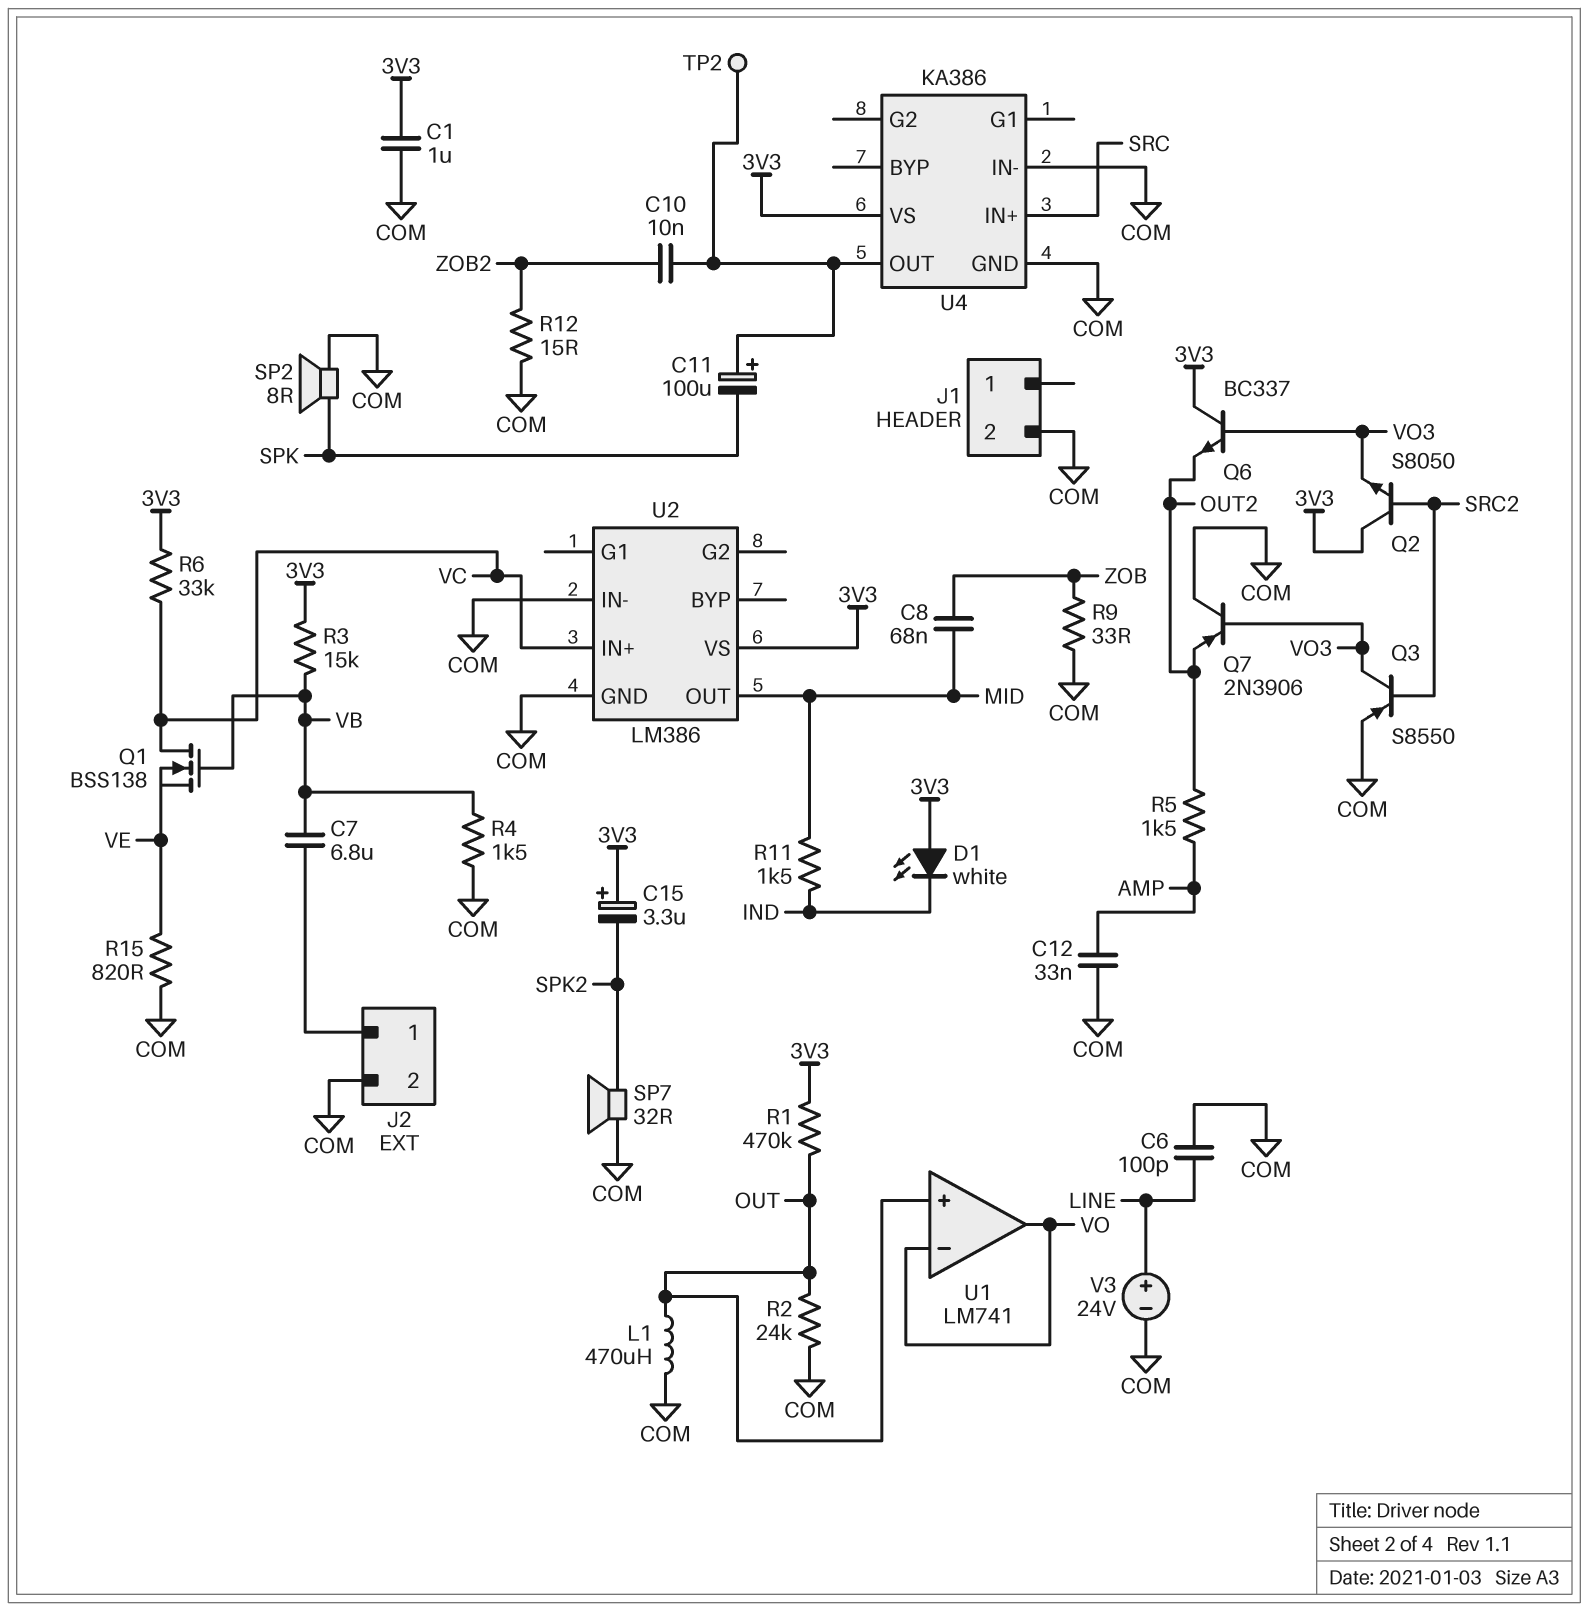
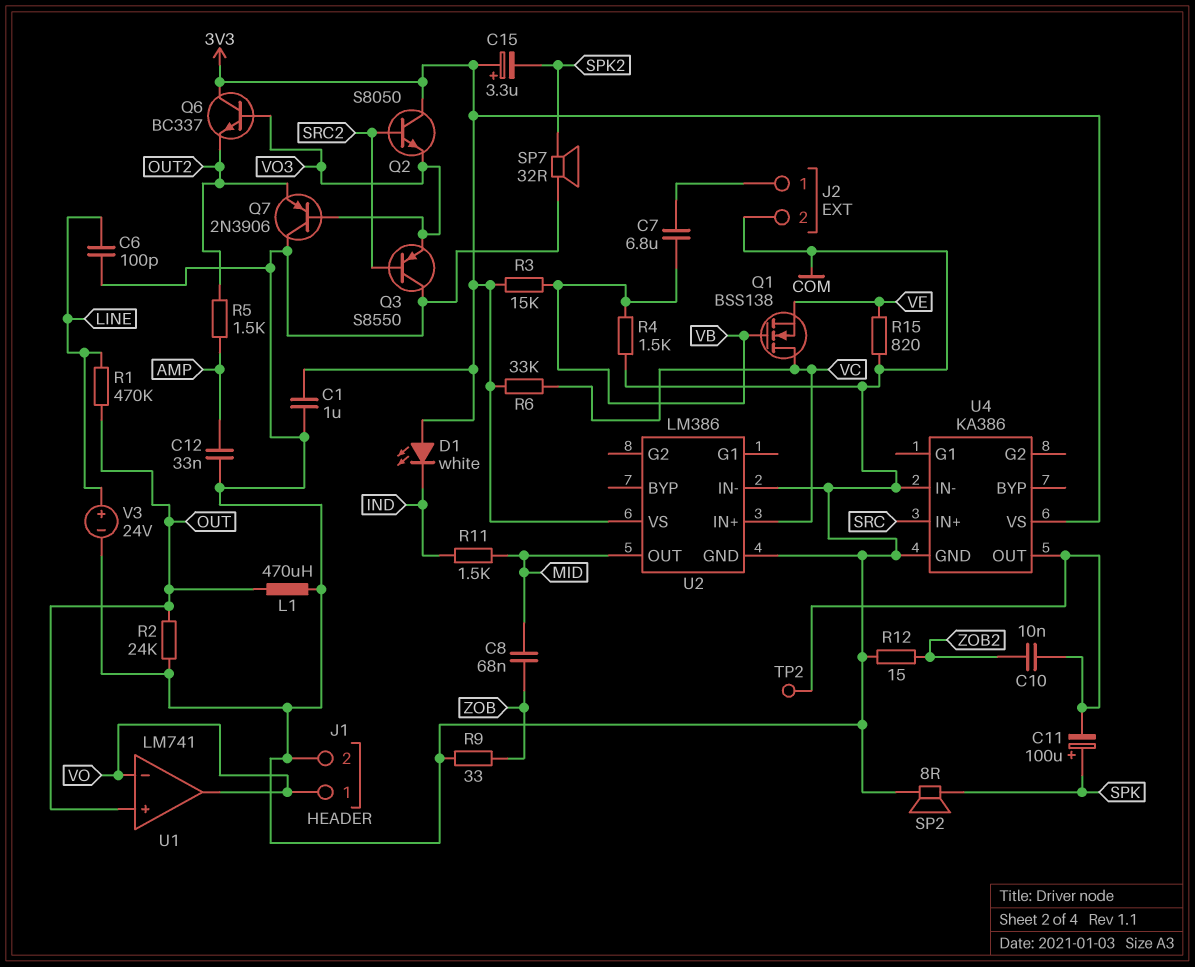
C11: 100uF (plus U4/OUT, minus SPK) -> 100uF (plus SPK, minus U4/OUT)
J1 pin 1: none -> VO
Q3: PNP S8550 (B SRC2, C VO3, E COM) -> PNP S8550 (B SRC2, C COM, E VO3)
R1: 470k (3V3, OUT) -> 470k (LINE, OUT)

